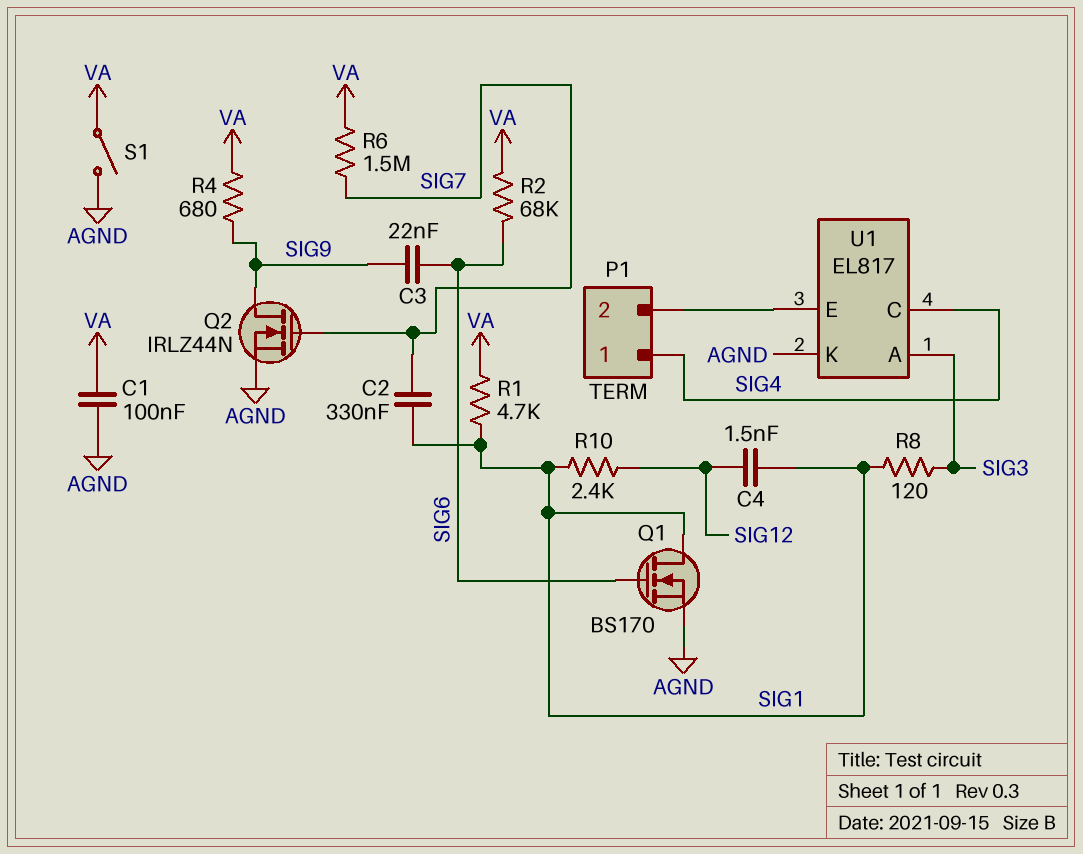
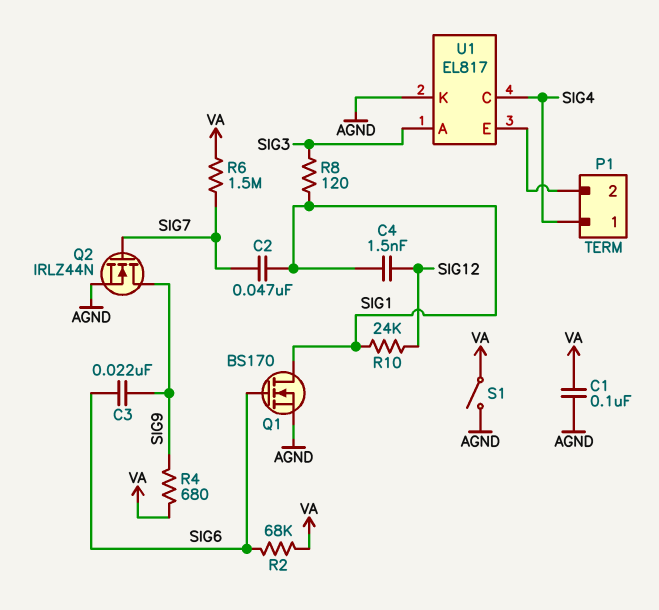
C2: 330nF (SIG1, SIG7) -> 47nF (SIG1, SIG7)
R1: 4.7k (SIG1, VA) -> none
R10: 2.4k (SIG1, SIG12) -> 24k (SIG1, SIG12)

